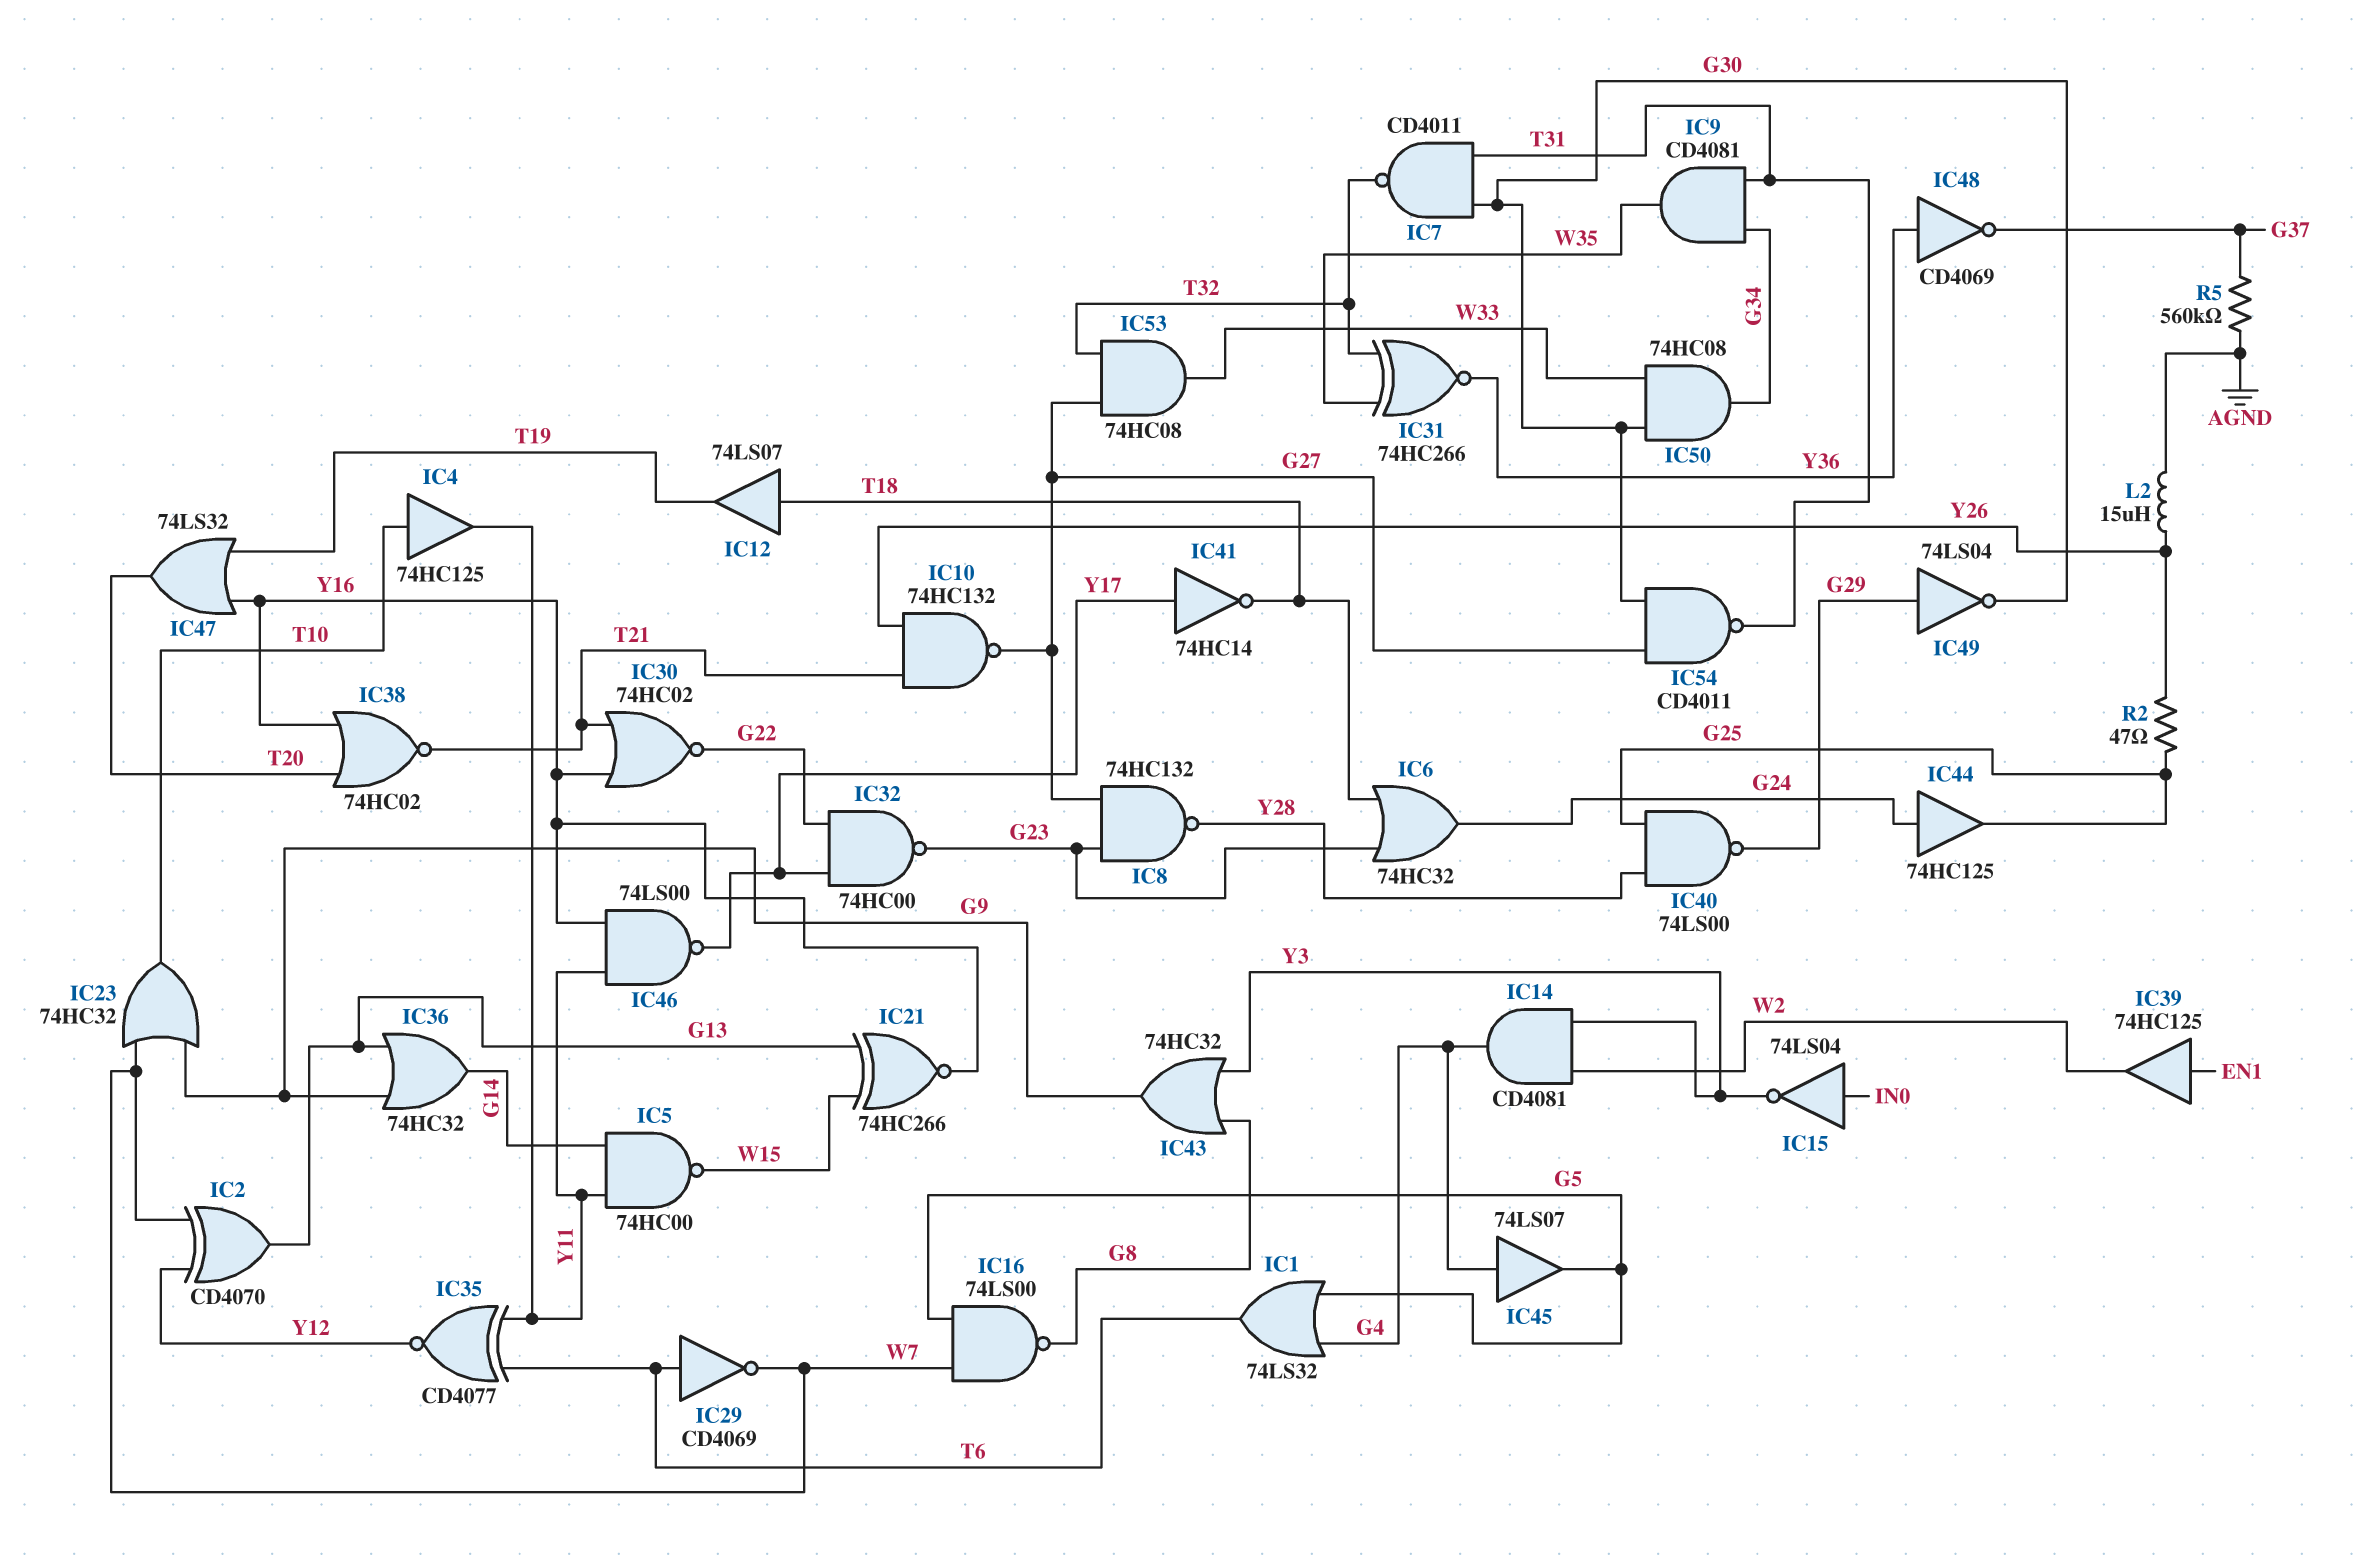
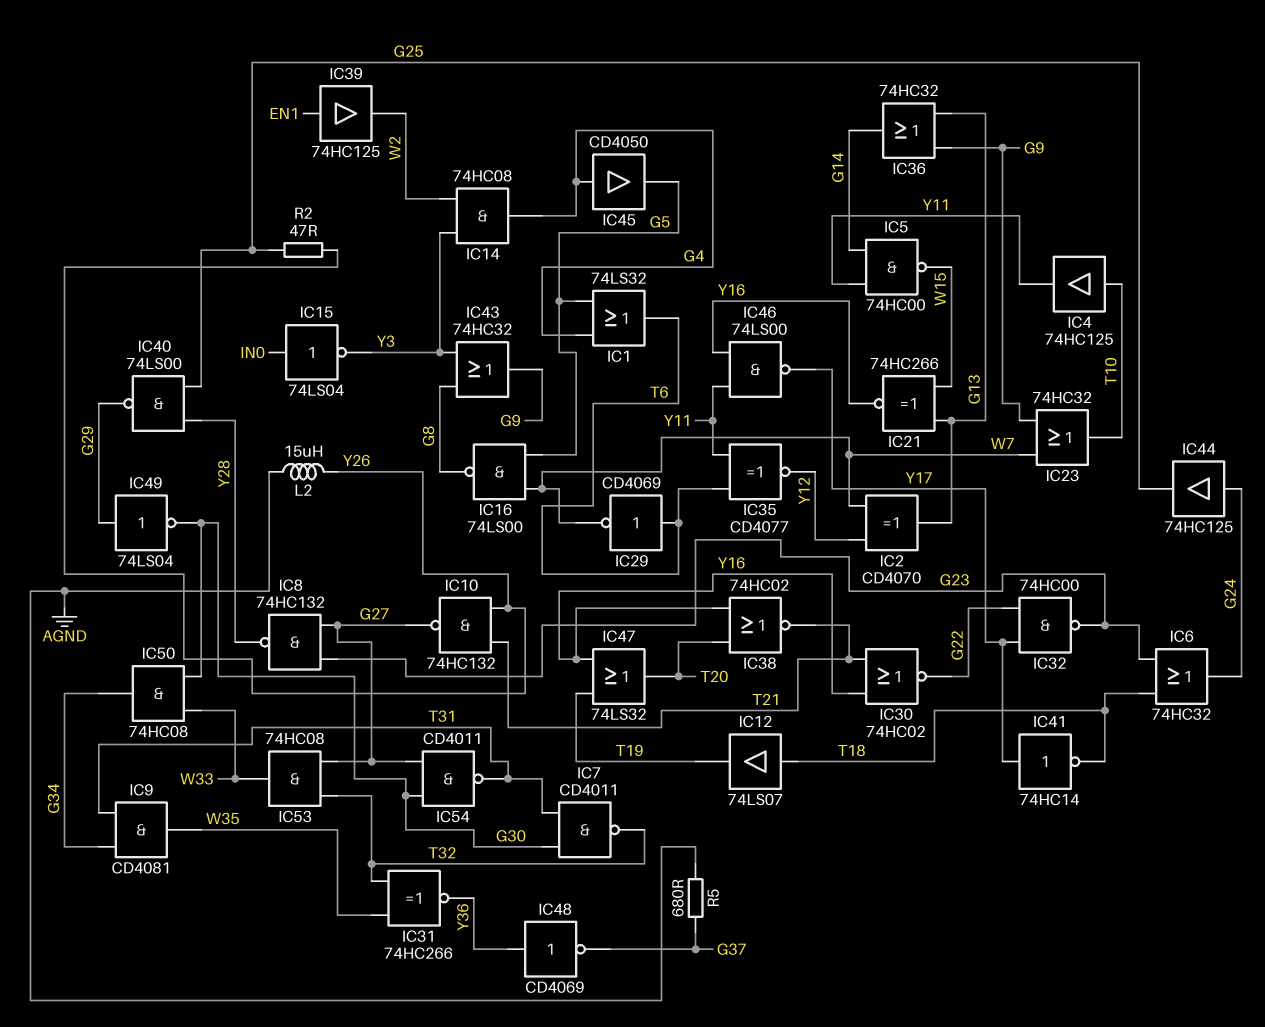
IC14: AND CD4081 (in W2, in Y3, out G4) -> AND 74HC08 (in W2, in Y3, out G4)
IC45: buffer 74LS07 (in G4, out G5) -> buffer CD4050 (in G4, out G5)
R5: 560k (AGND, G37) -> 680 (AGND, G37)

